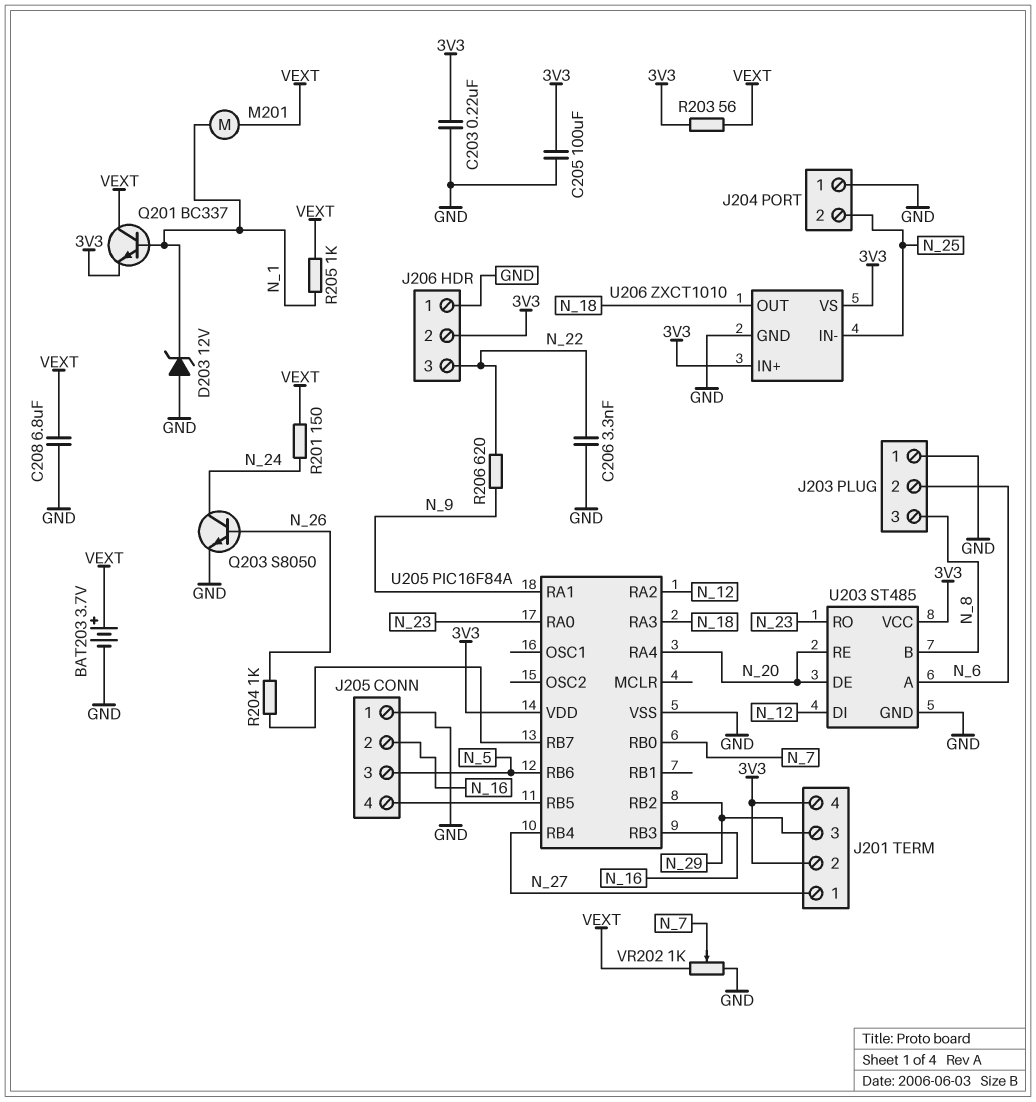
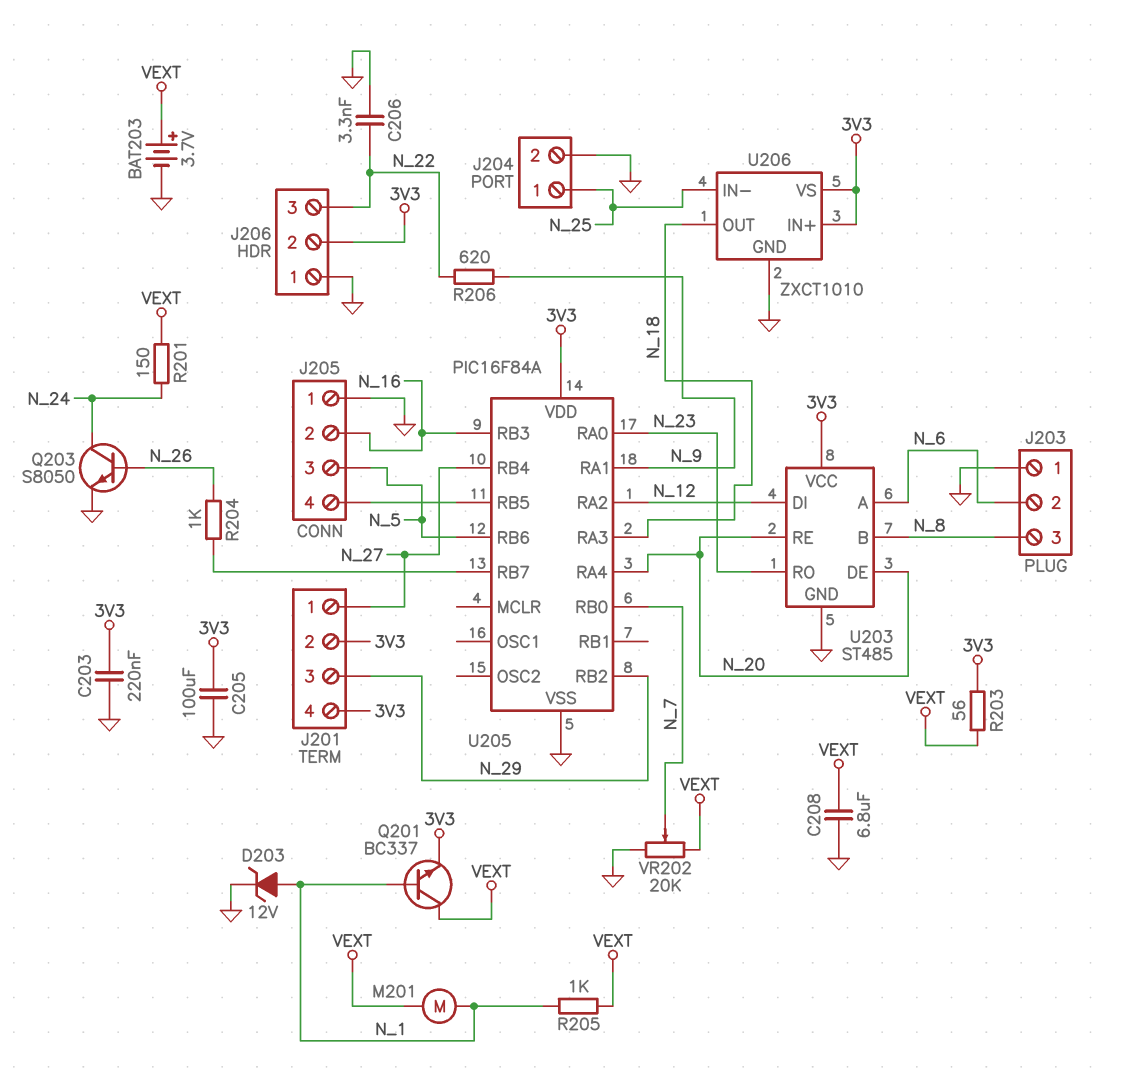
D203: zener 12V (A GND, K N_1) -> zener 12V (A N_1, K GND)
J204 pin 1: GND -> N_25
J204 pin 2: N_25 -> GND
VR202: 1k (GND, VEXT, wiper N_7) -> 20k (GND, VEXT, wiper N_7)

